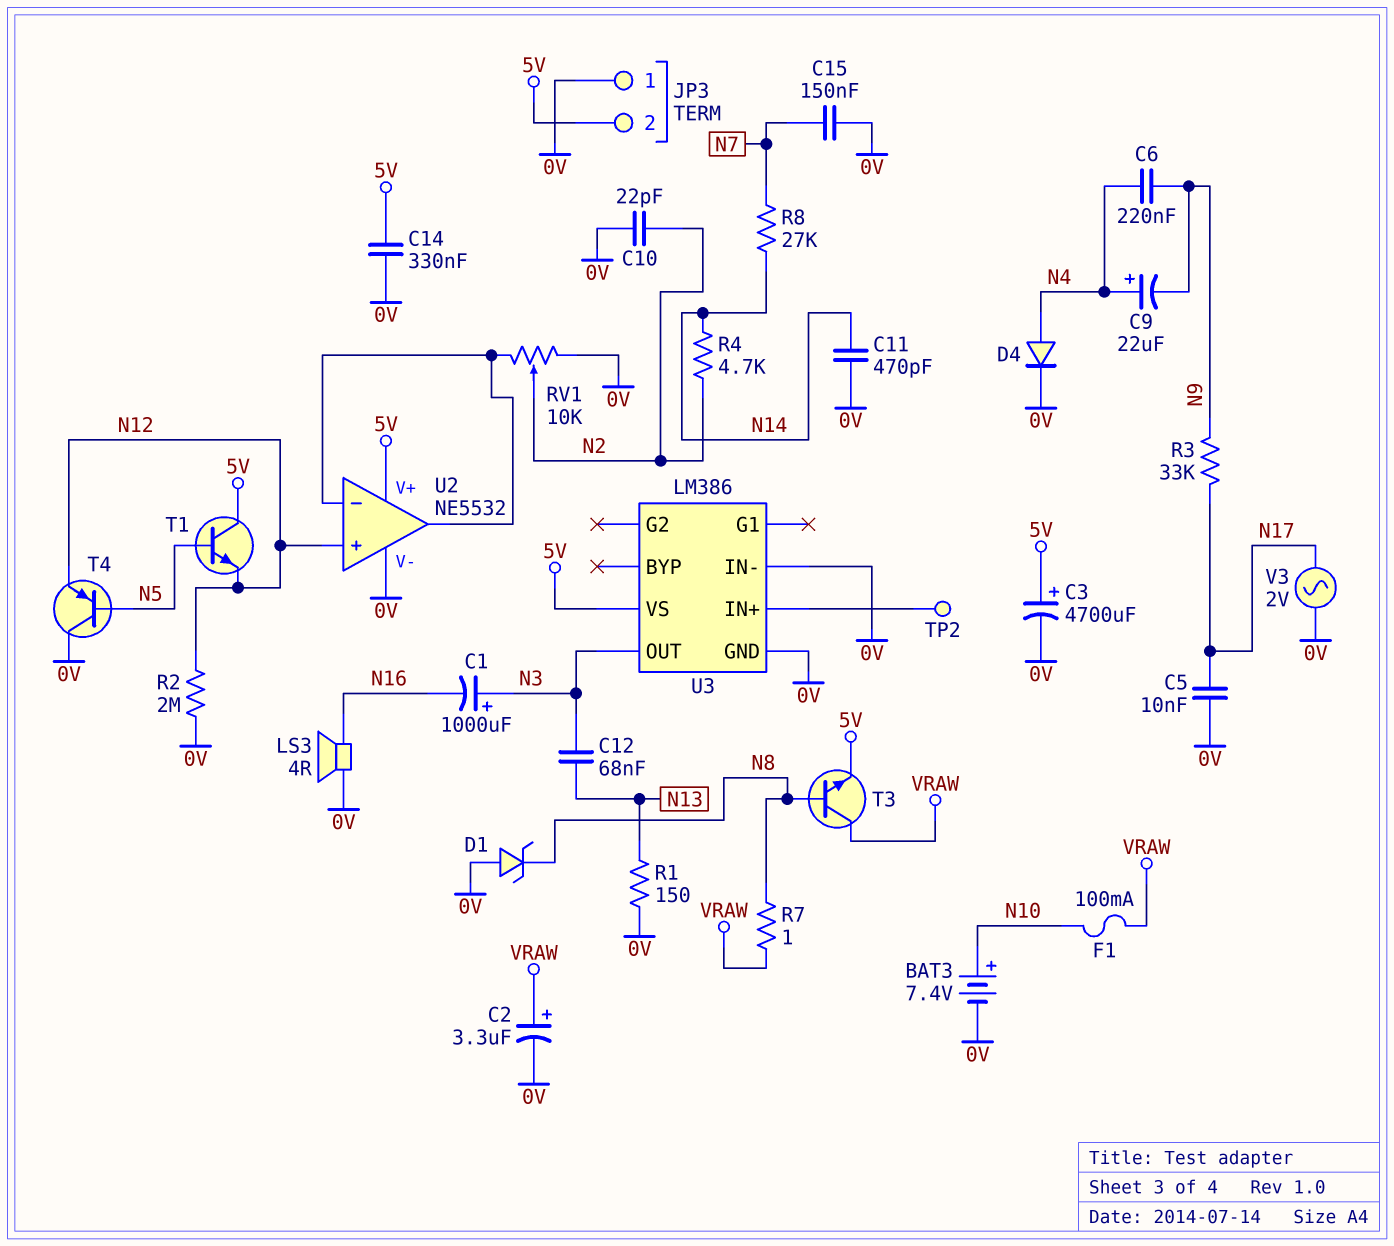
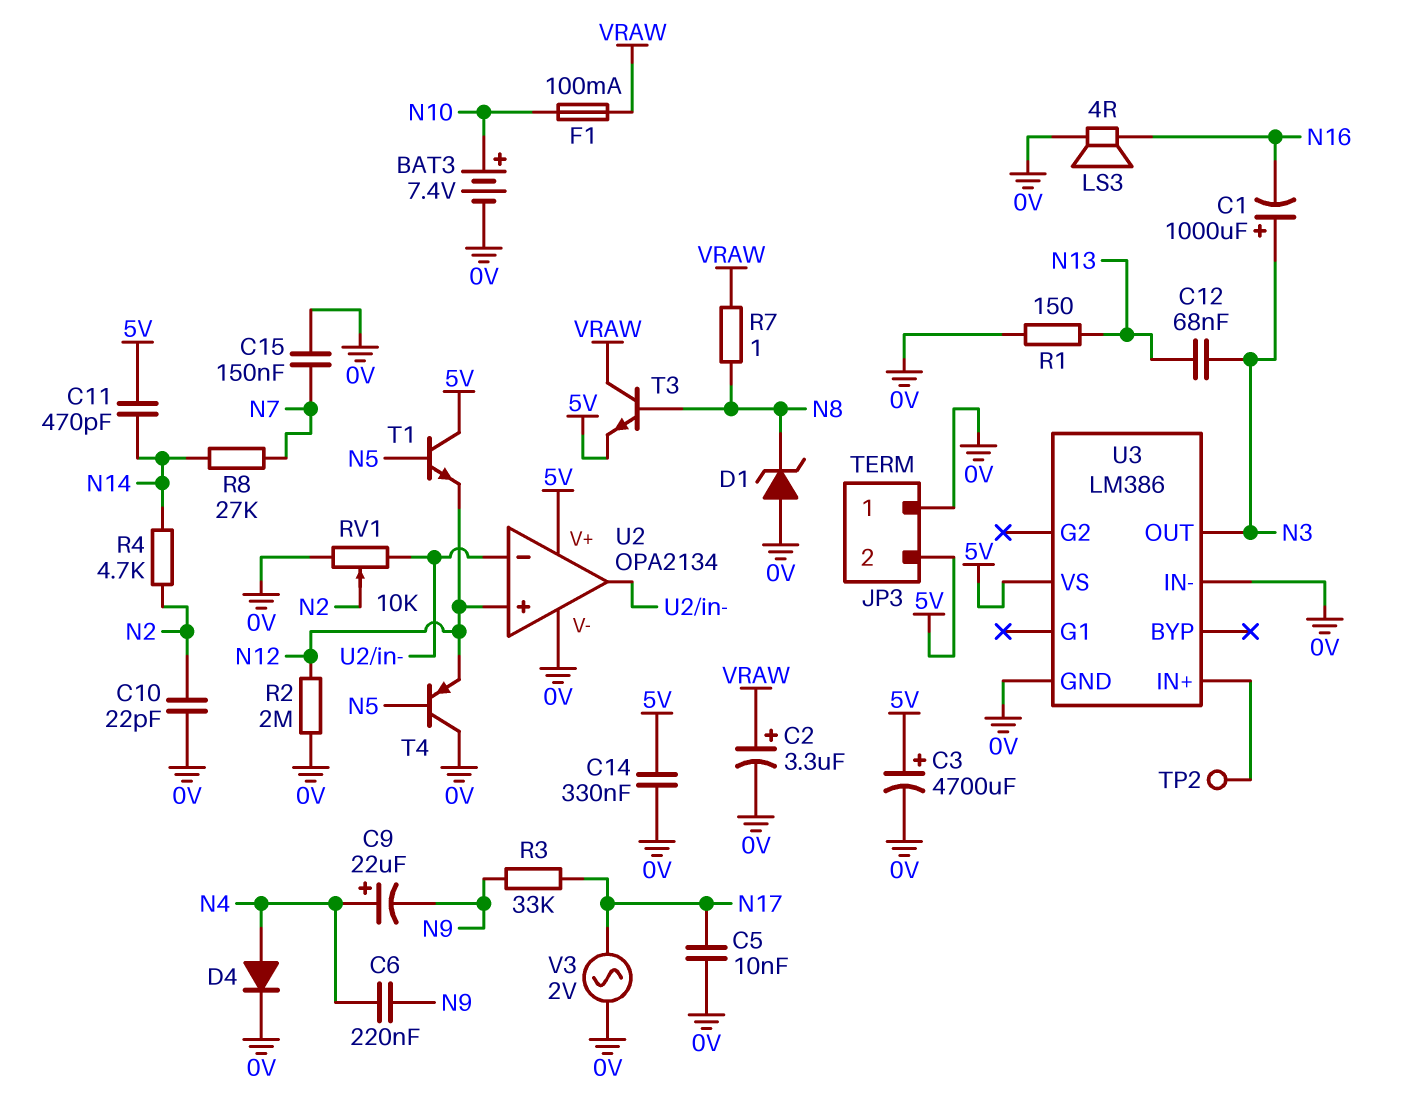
C11: 470pF (0V, N14) -> 470pF (5V, N14)
U2: NE5532 -> OPA2134

